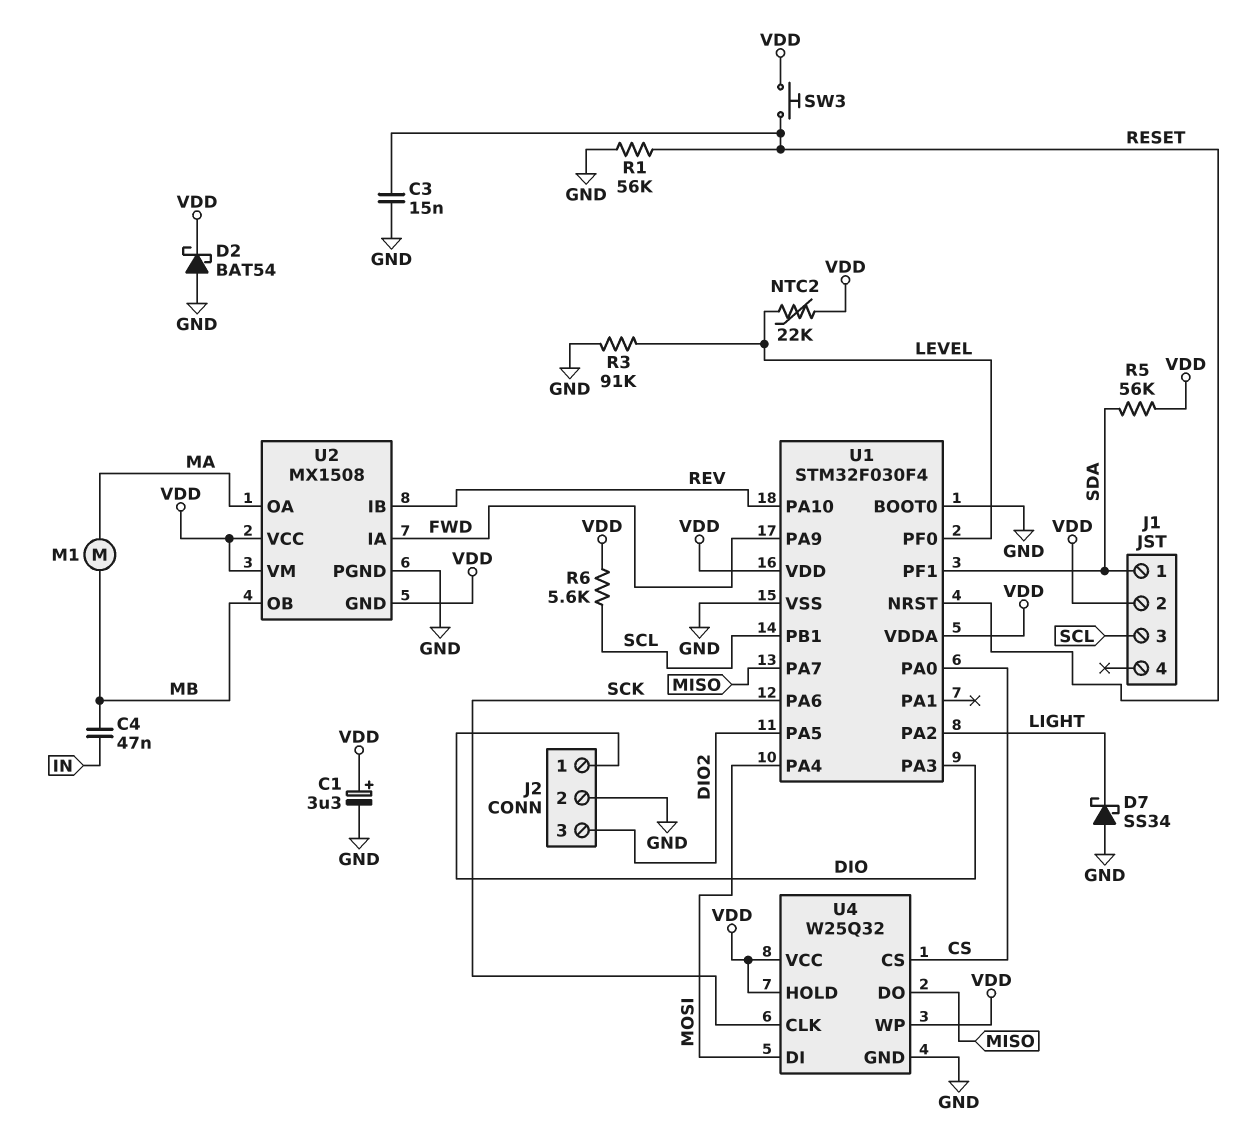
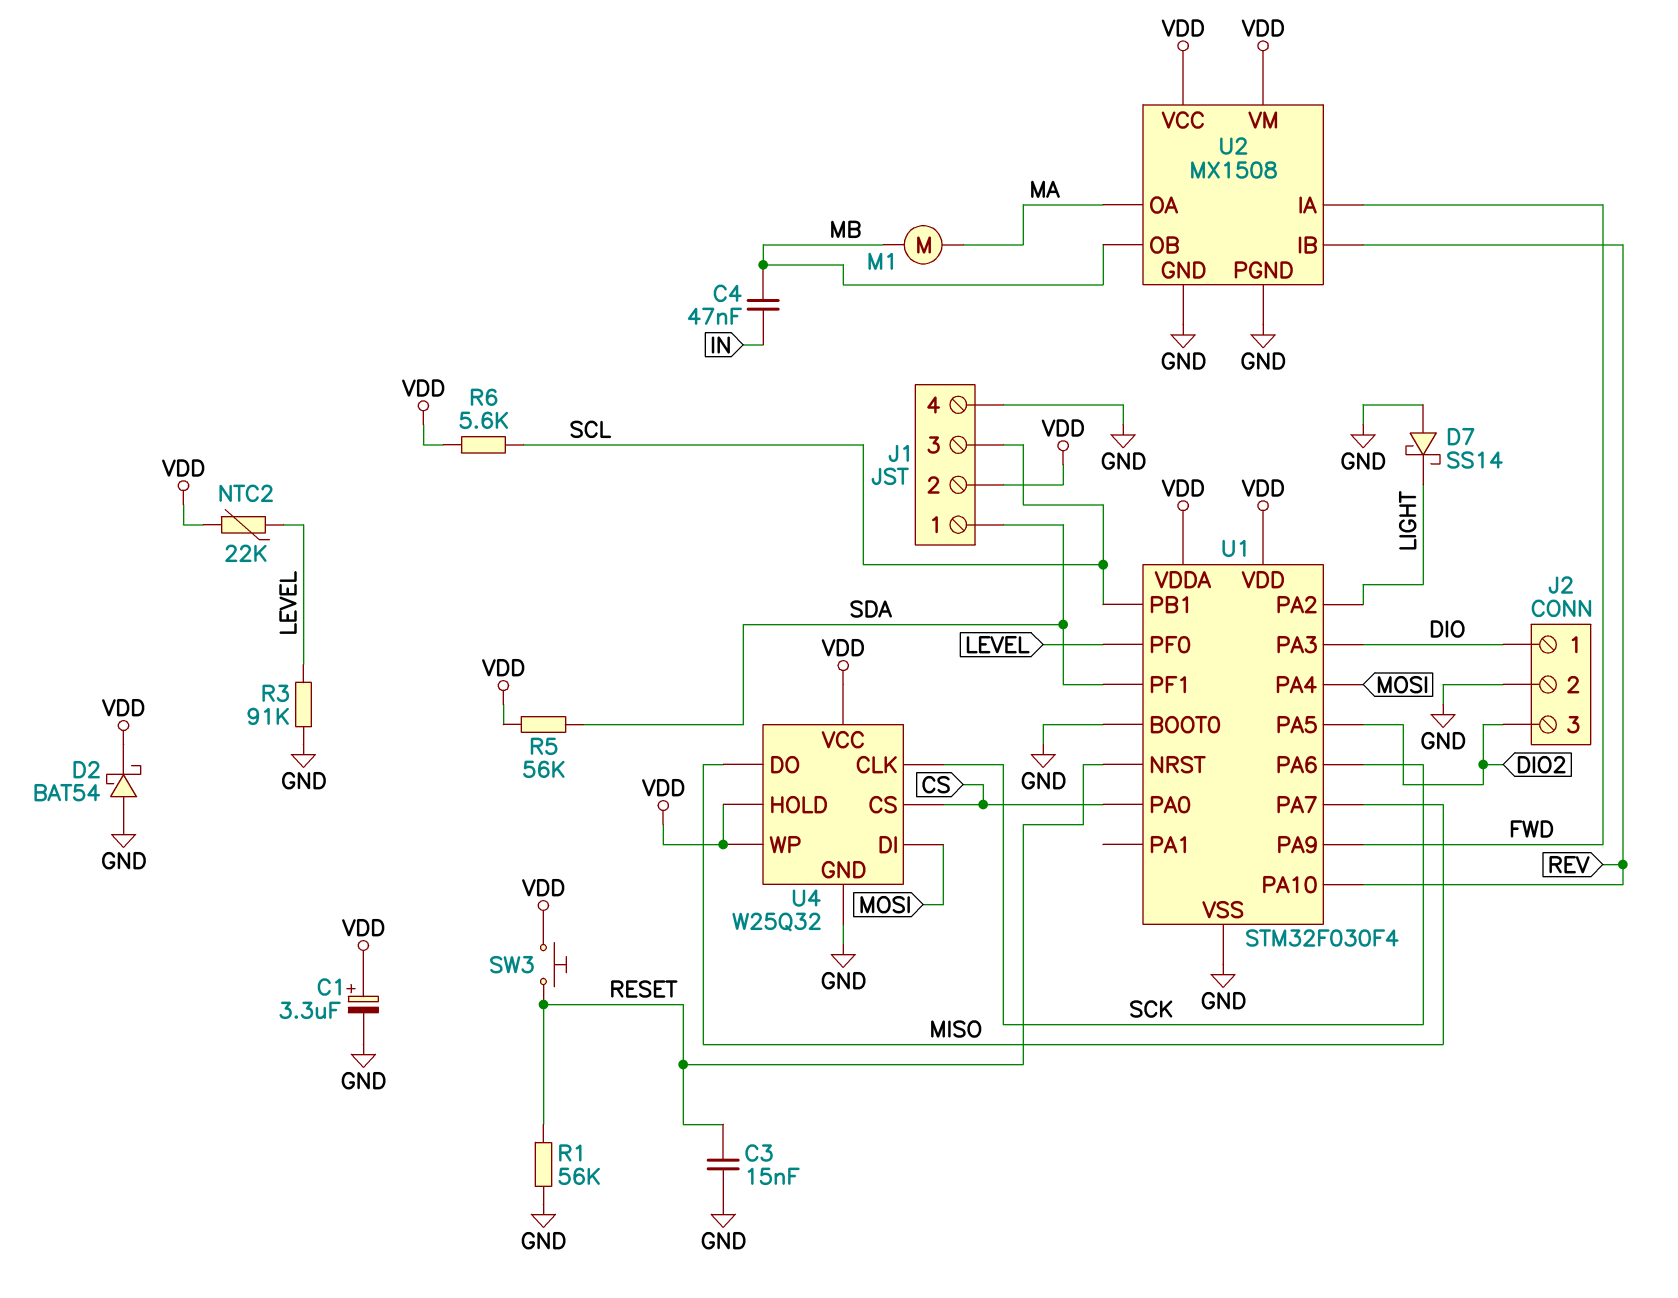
D7: schottky SS34 (A GND, K LIGHT) -> schottky SS14 (A GND, K LIGHT)
J1 pin 4: none -> GND
U2 pin GND: VDD -> GND

